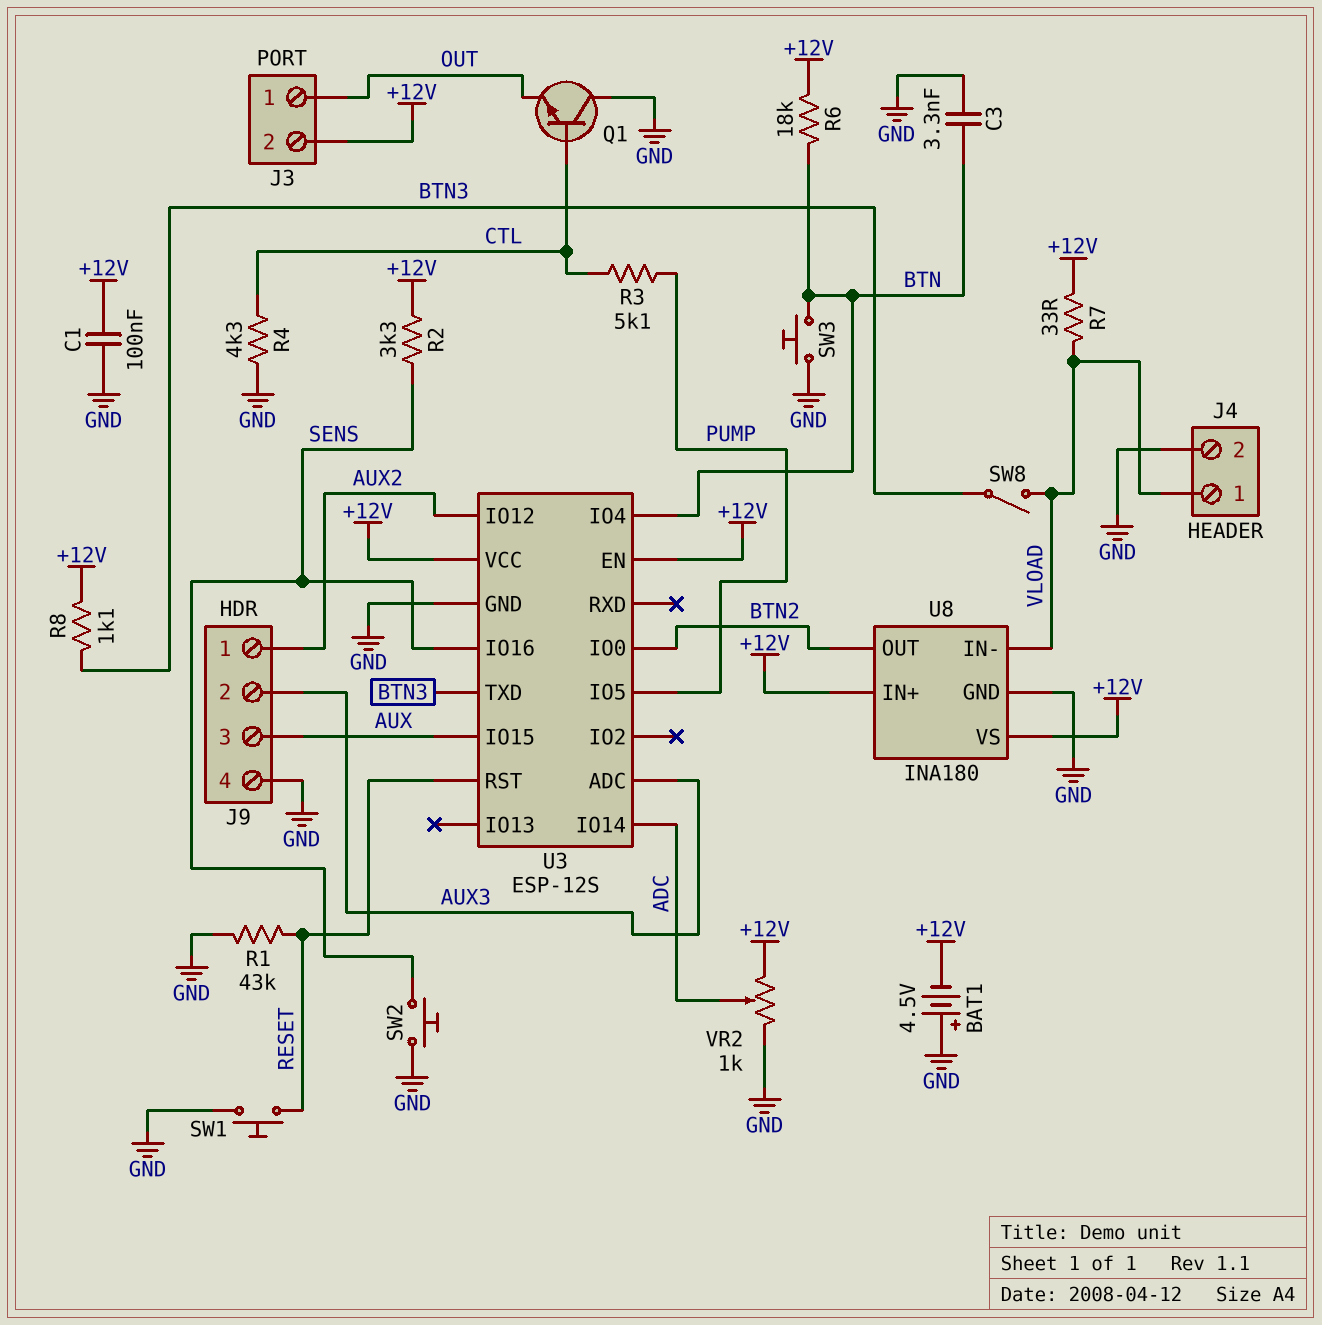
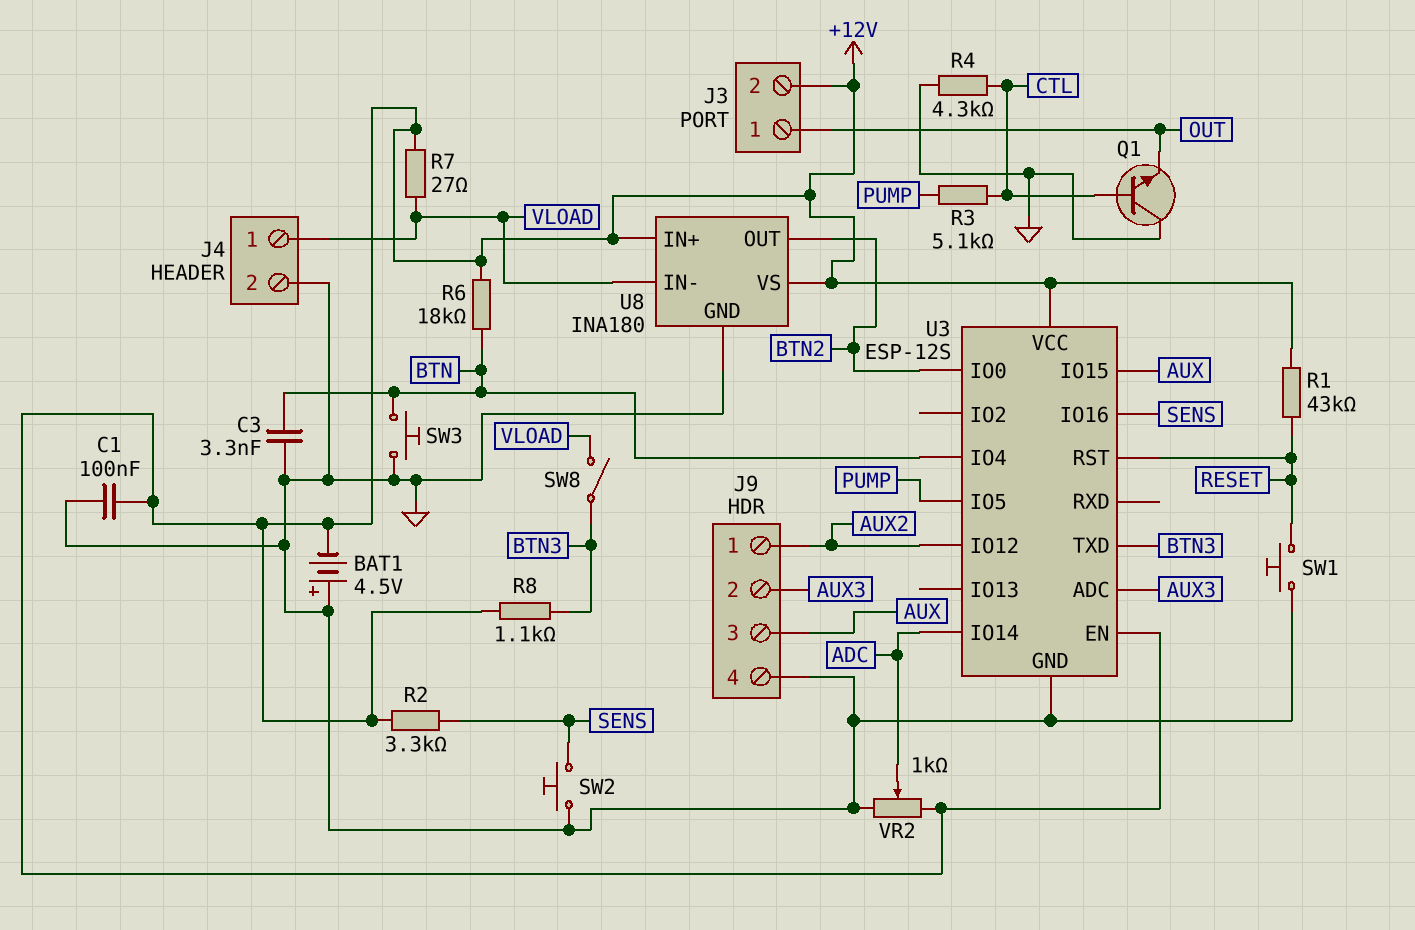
R1: 43k (GND, RESET) -> 43k (+12V, RESET)
R7: 33 (+12V, VLOAD) -> 27 (+12V, VLOAD)

